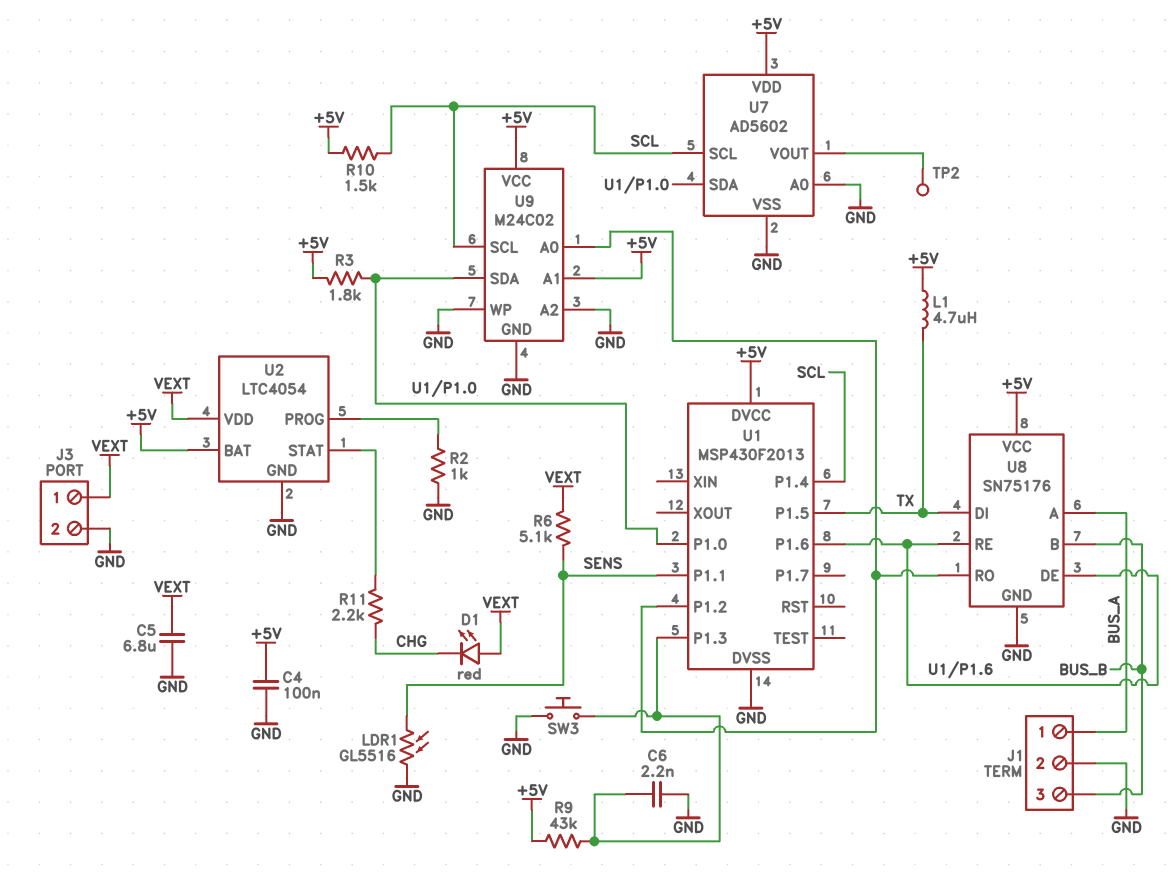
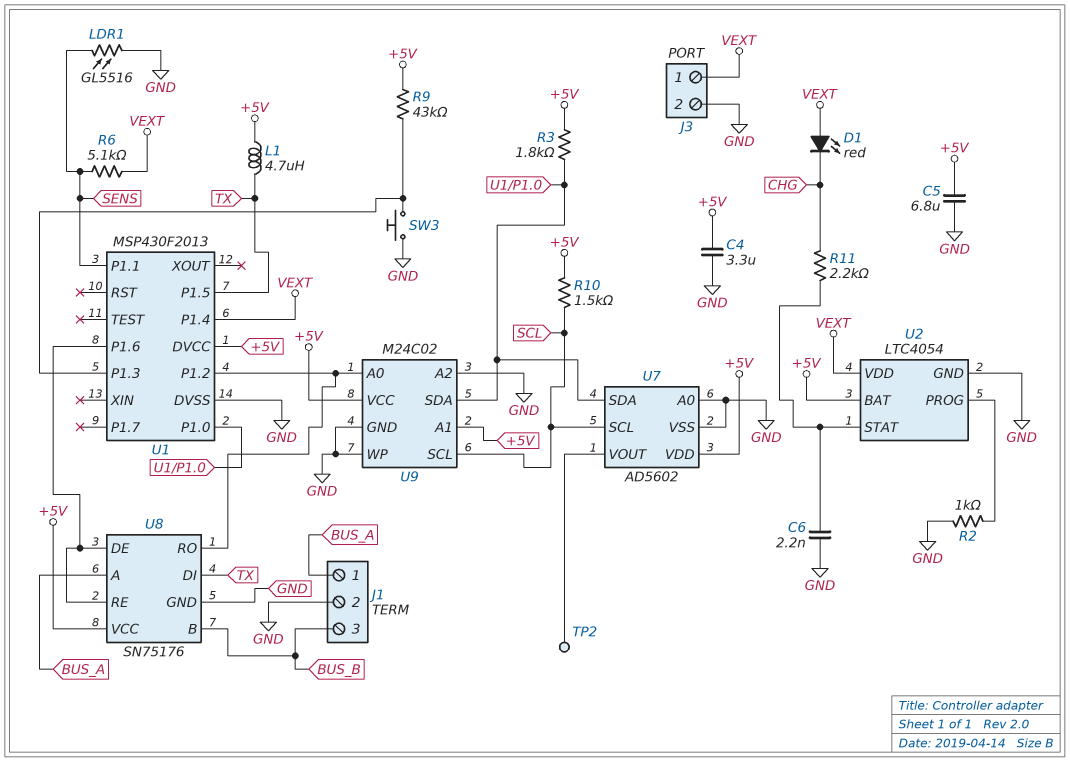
C4: 100nF (+5V, GND) -> 3.3uF (+5V, GND)
C5: 6.8uF (GND, VEXT) -> 6.8uF (+5V, GND)
C6: 2.2nF (GND, U1/P1.3) -> 2.2nF (GND, U2/STAT)
U1 pin P1.4: SCL -> VEXT

